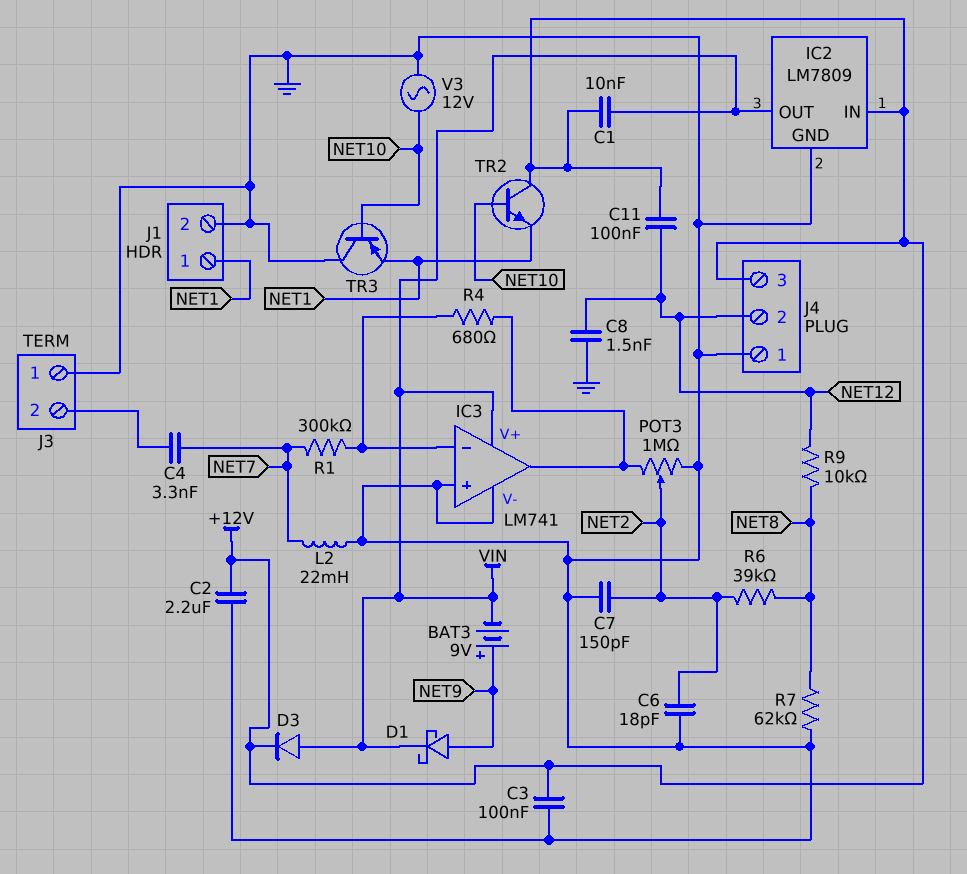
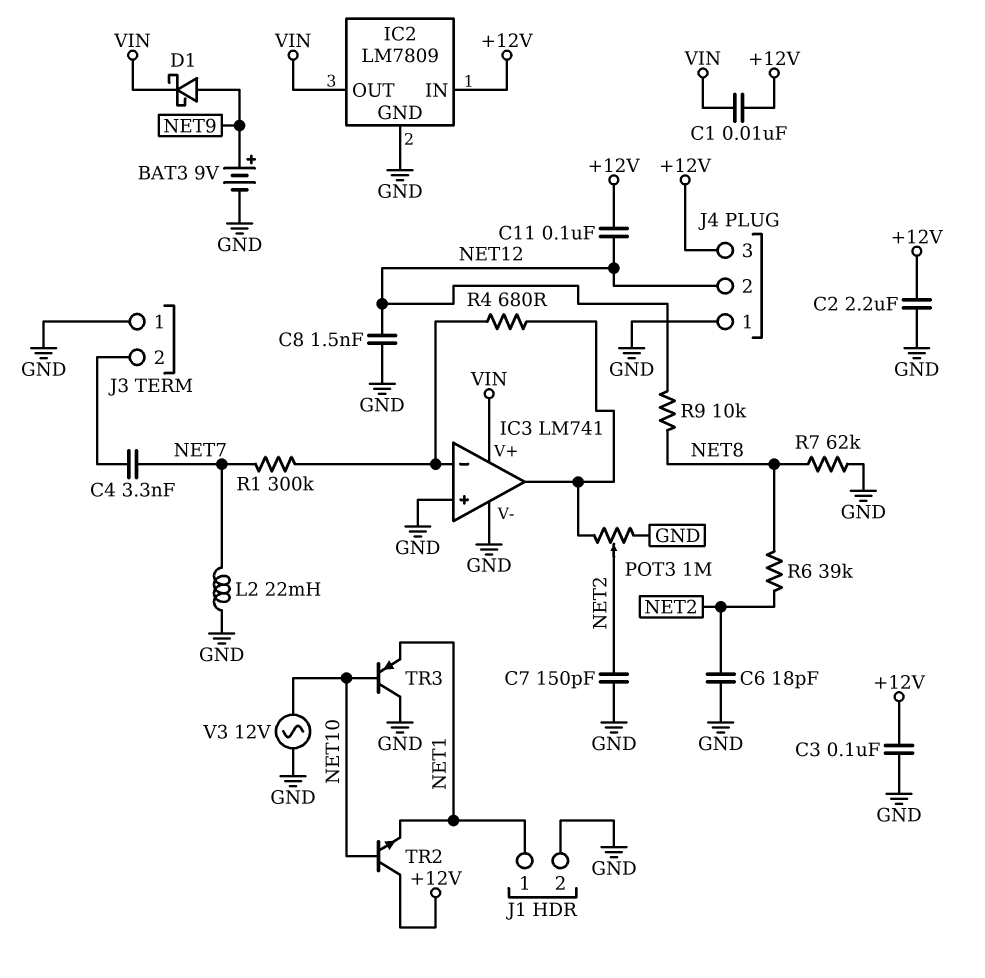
BAT3: 9V (plus NET9, minus VIN) -> 9V (plus NET9, minus GND)
D3: diode (A VIN, K +12V) -> none

